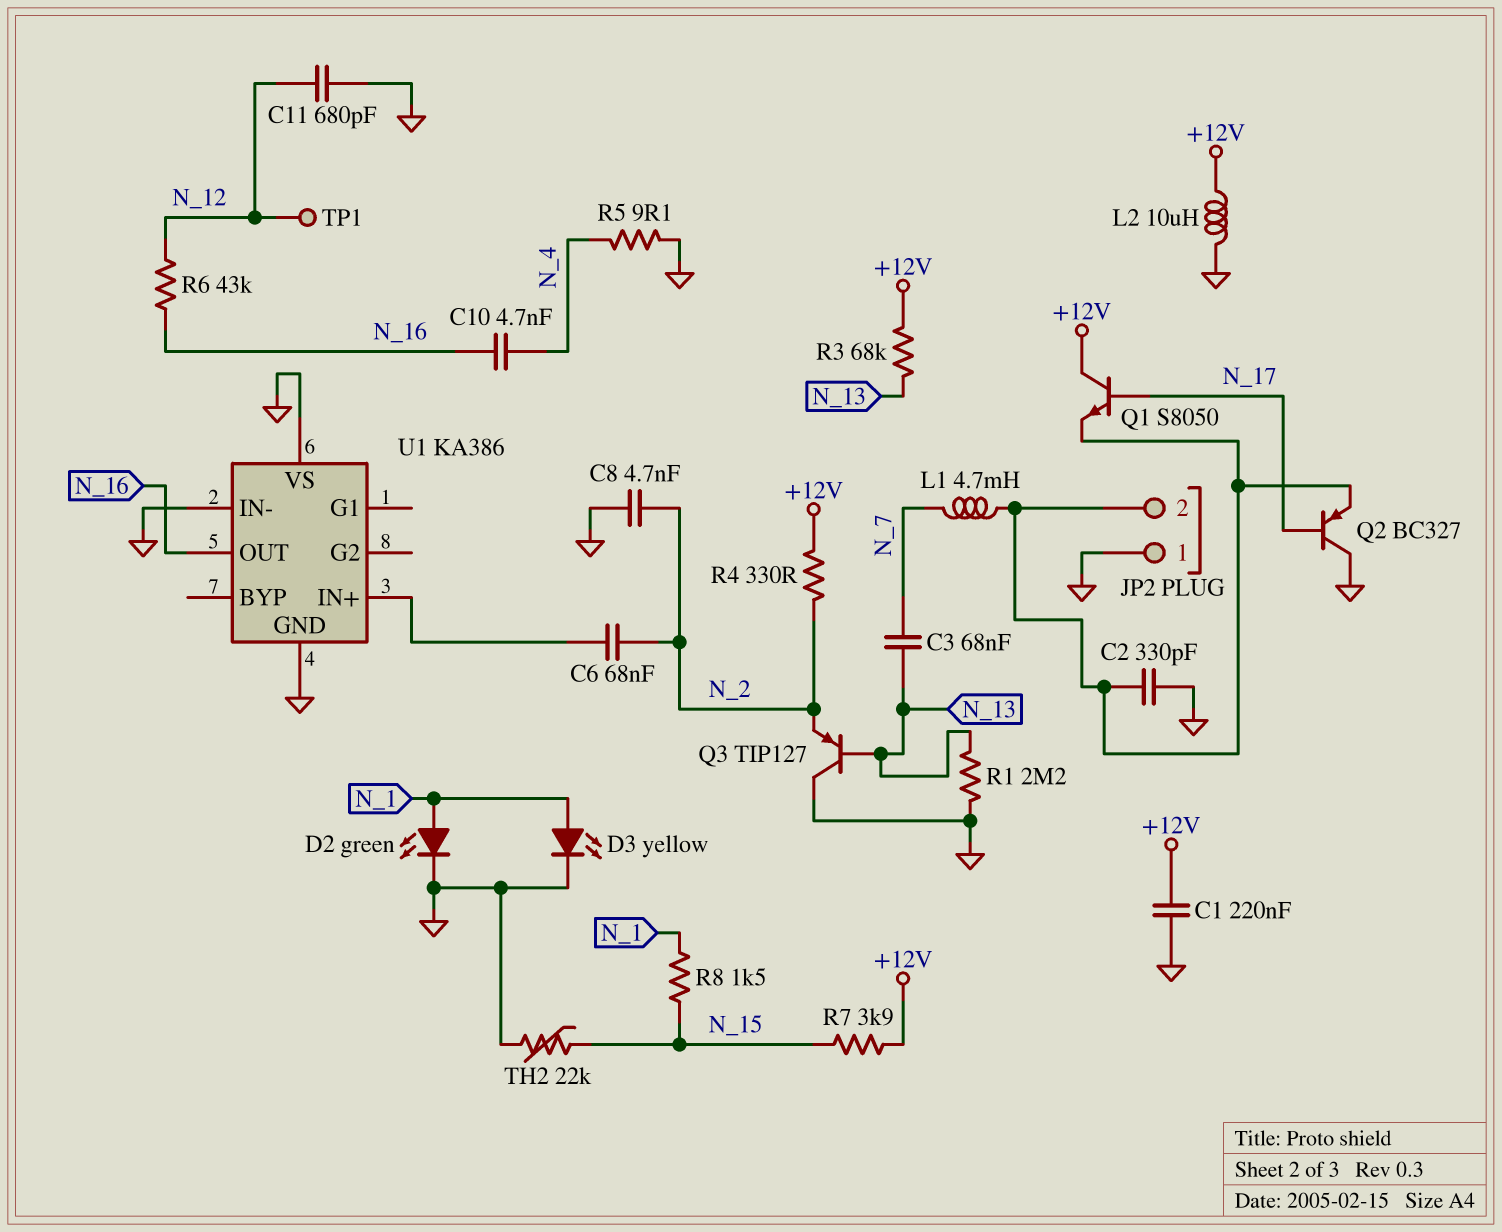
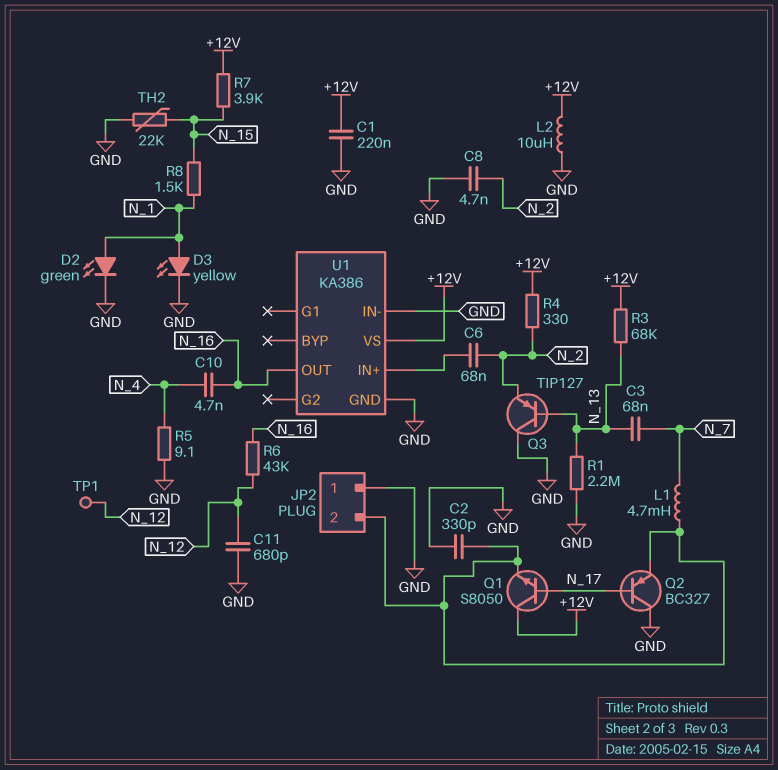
U1 pin VS: GND -> +12V

